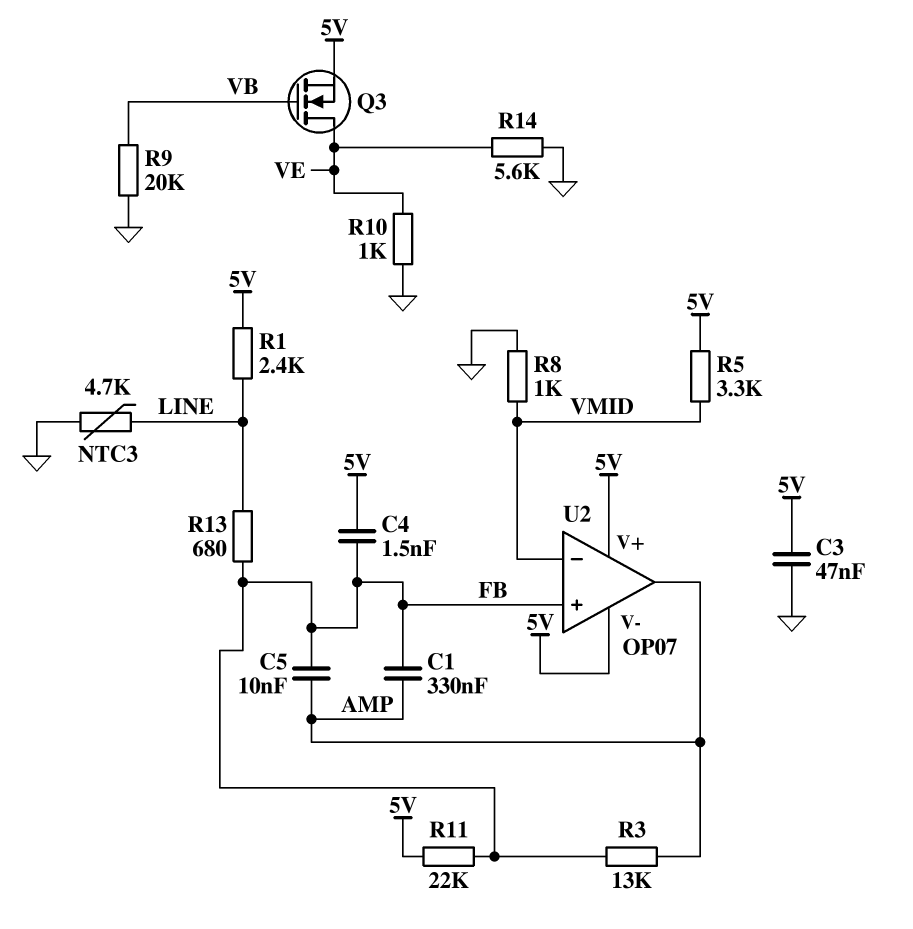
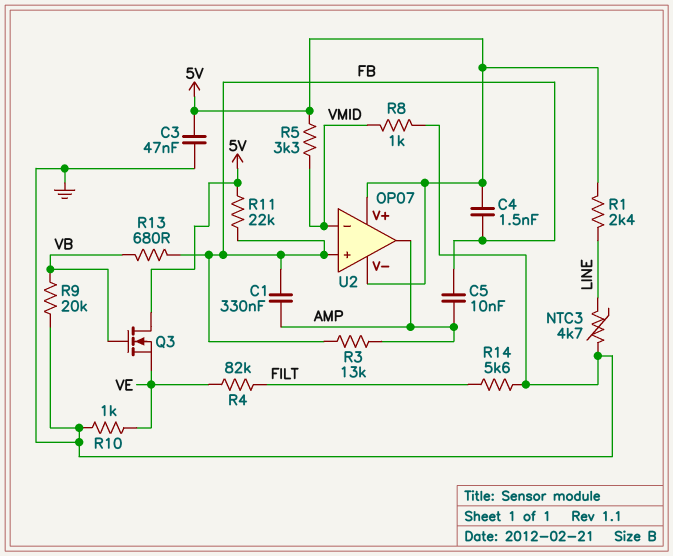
Q3: NMOS (G VB, D VE, S 5V) -> NMOS (G VB, D 5V, S VE)
R4: none -> 82k (FILT, VE)
R13: 680 (FB, LINE) -> 680 (FB, VB)
R14: 5.6k (GND, VE) -> 5.6k (FILT, GND)

